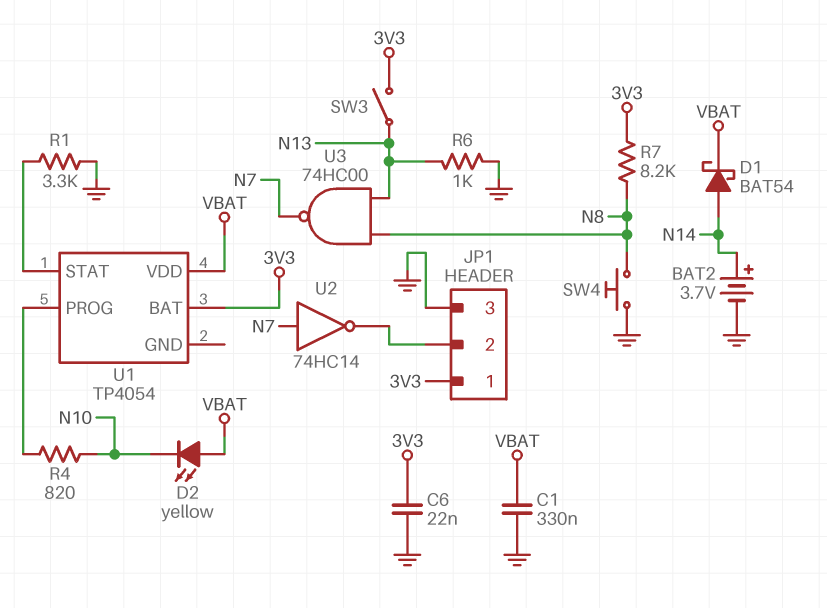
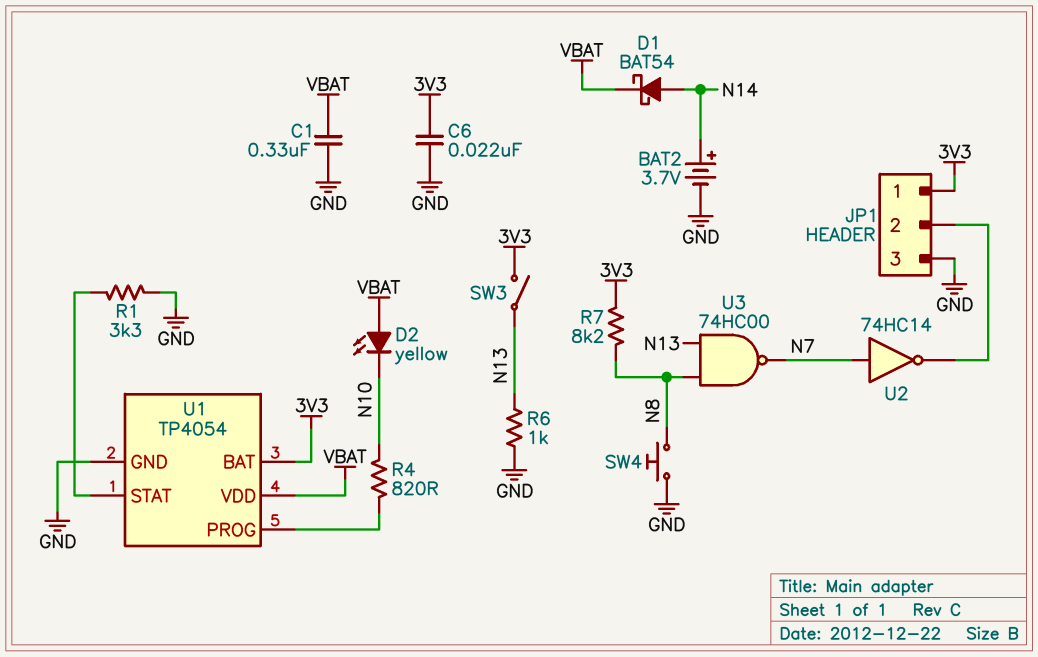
U1 pin GND: none -> GND

